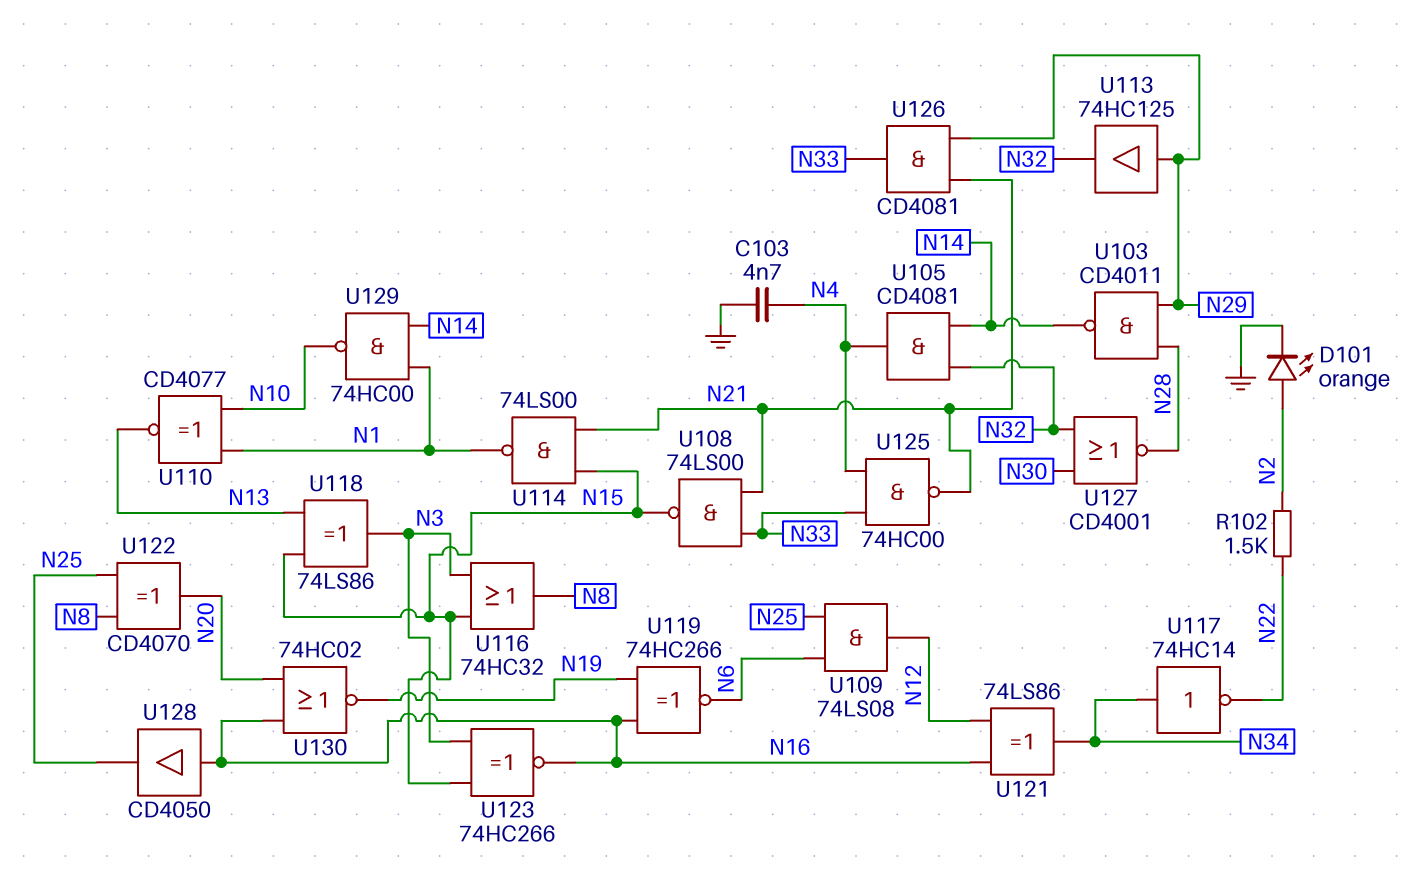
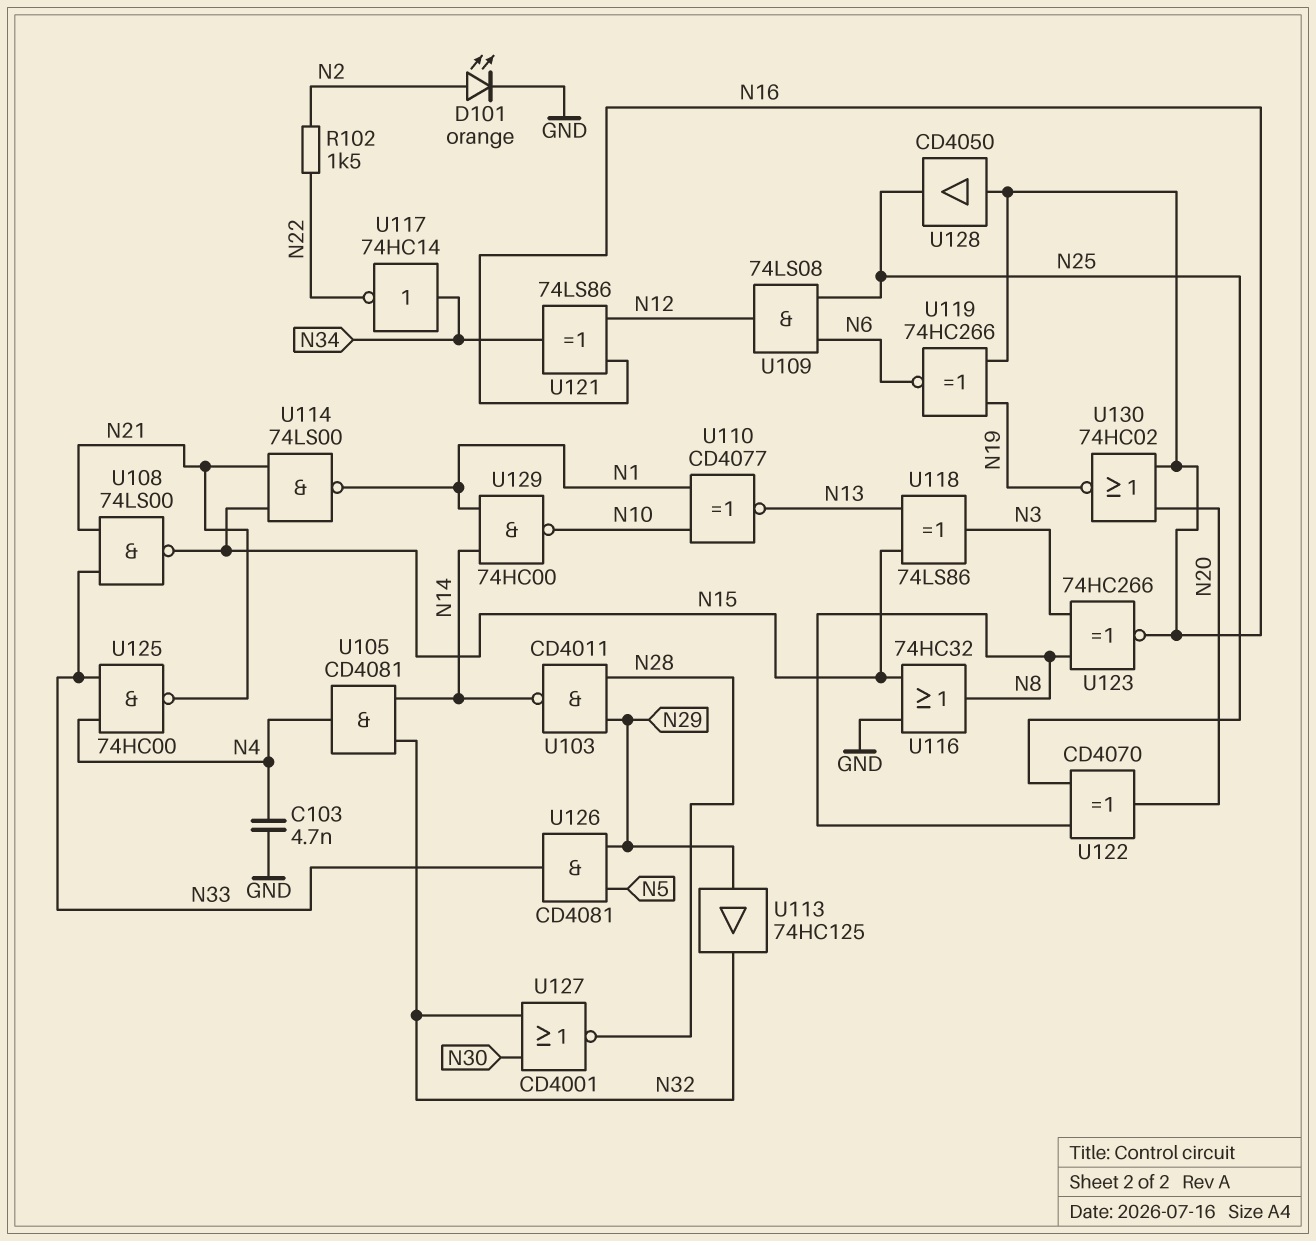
U116: OR 74HC32 (in N3, in N15, out N8) -> OR 74HC32 (in GND, in N15, out N8)
U123: XNOR 74HC266 (in N3, in N15, out N16) -> XNOR 74HC266 (in N3, in N8, out N16)
U126: AND CD4081 (in N21, in N29, out N33) -> AND CD4081 (in N5, in N29, out N33)

